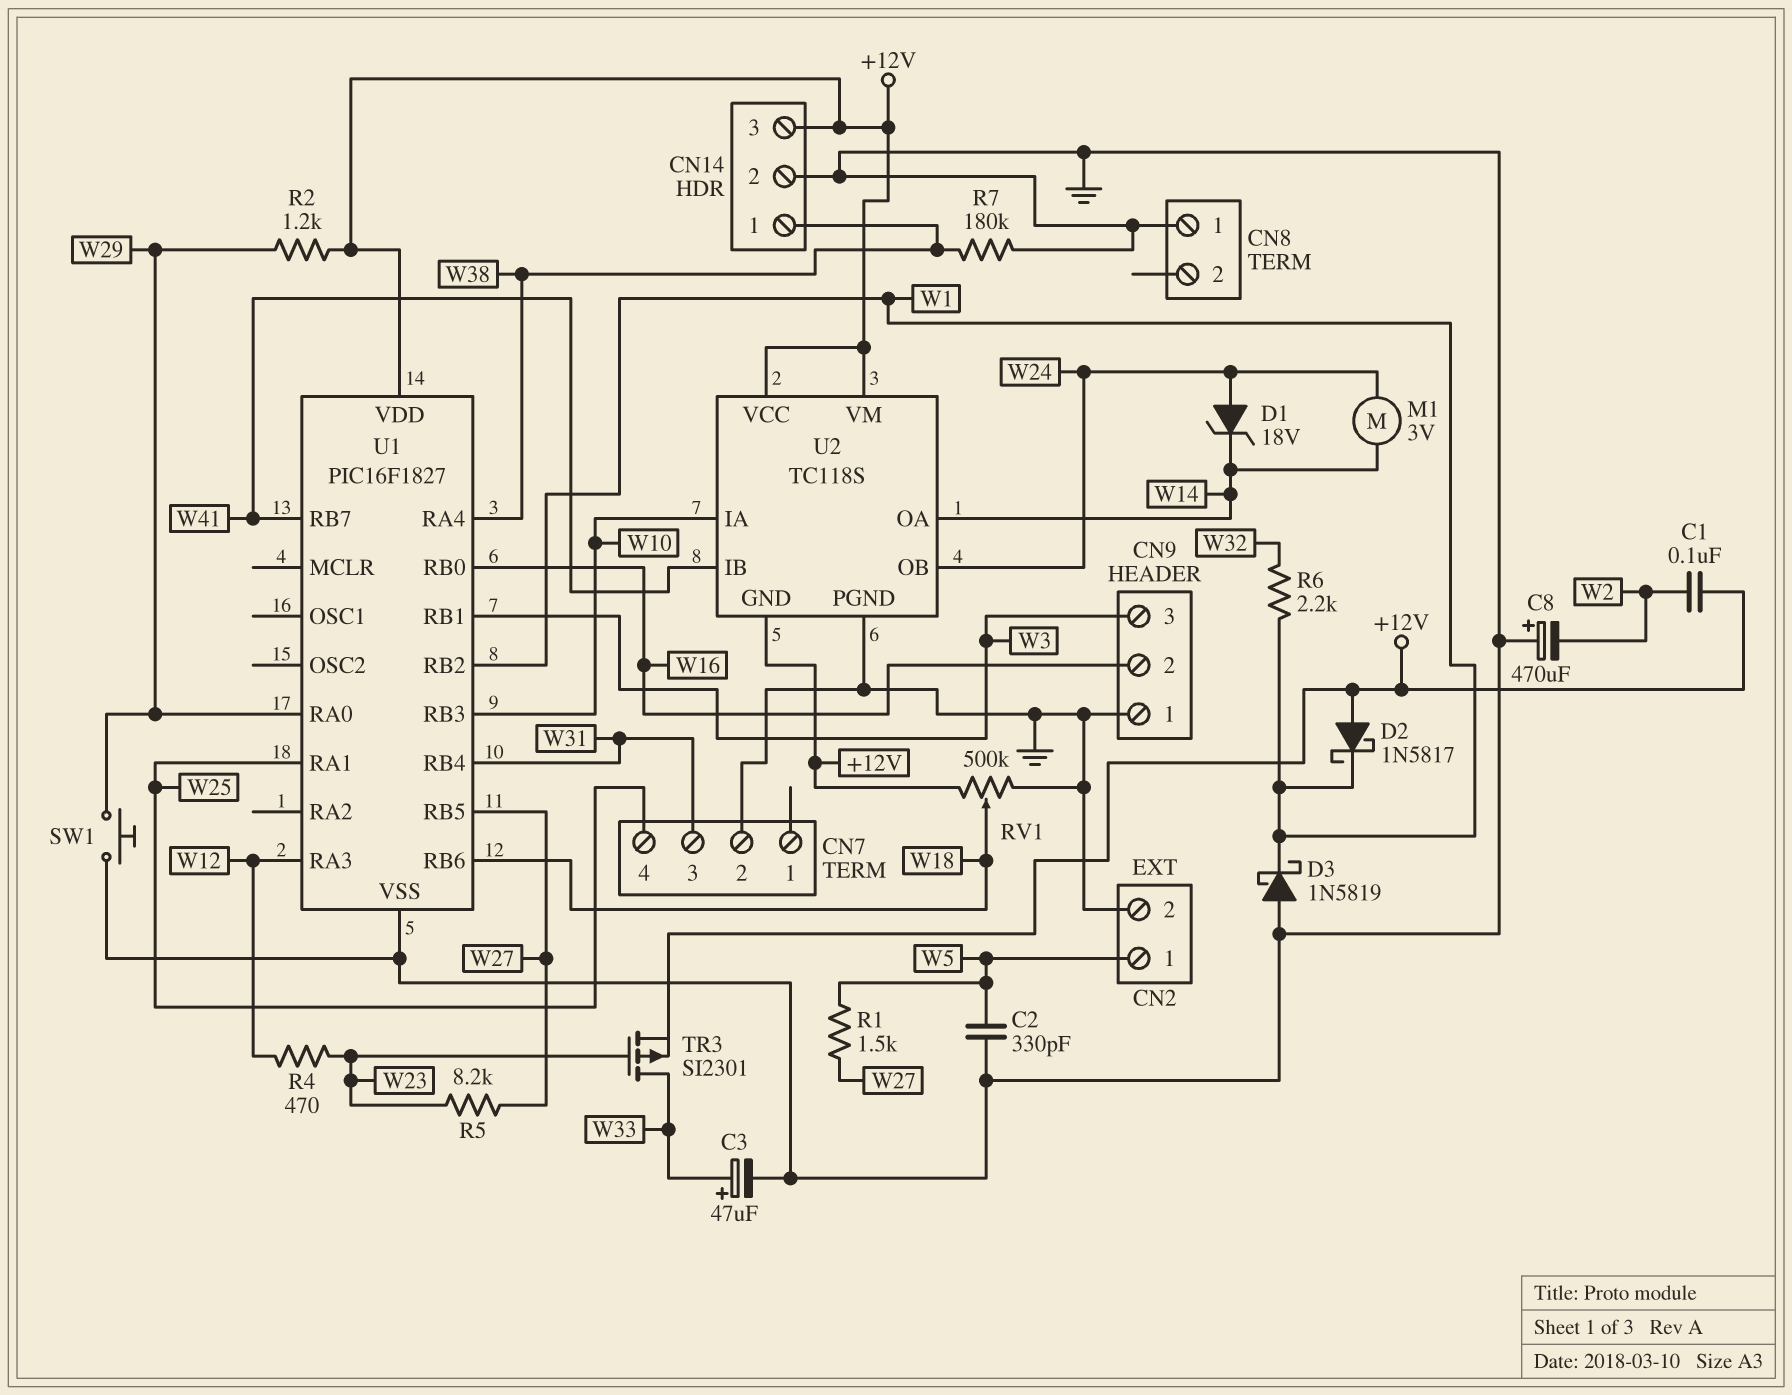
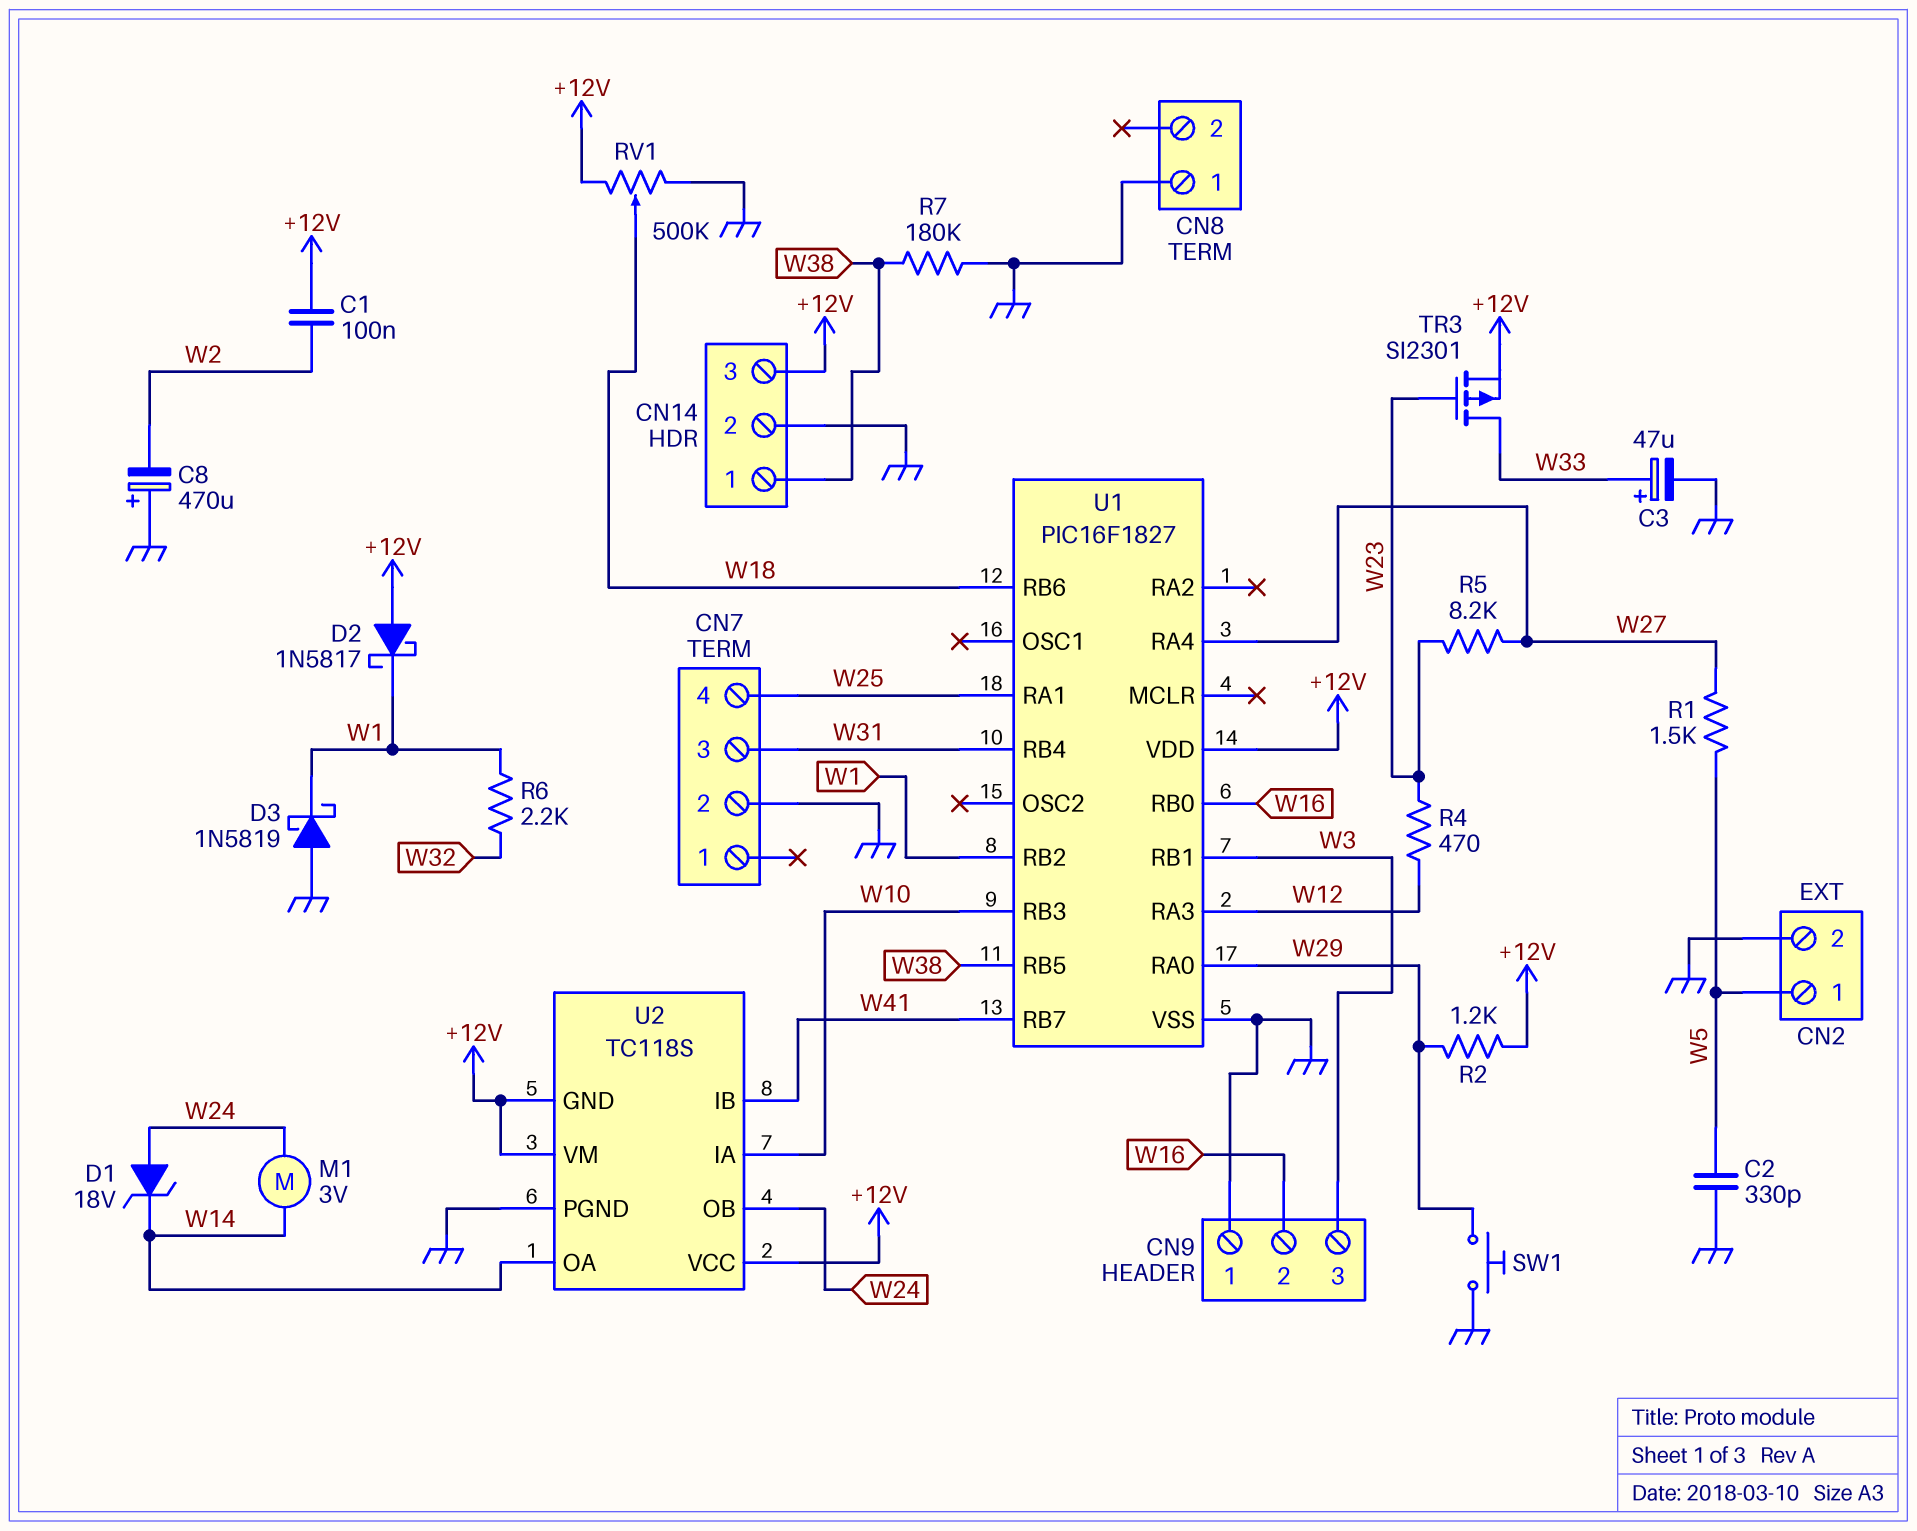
U1 pin RA4: W38 -> W27
U1 pin RB5: W27 -> W38

